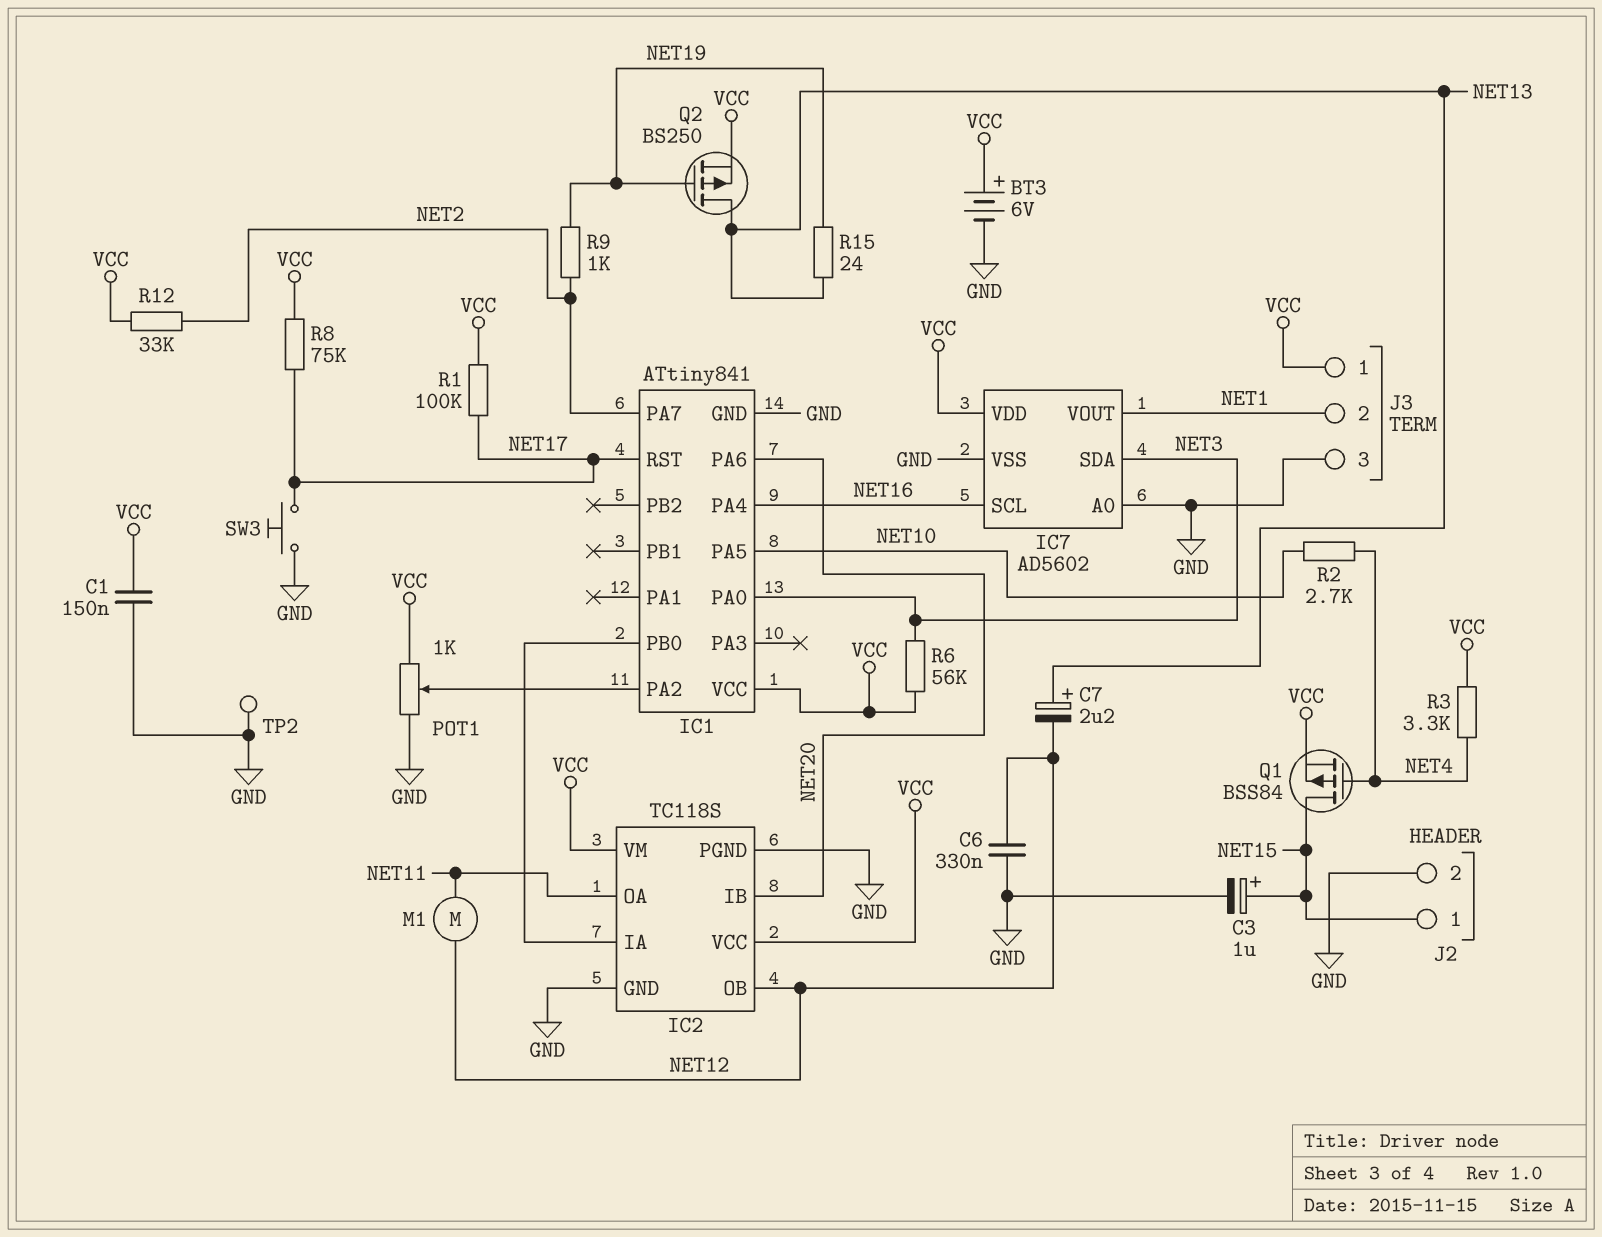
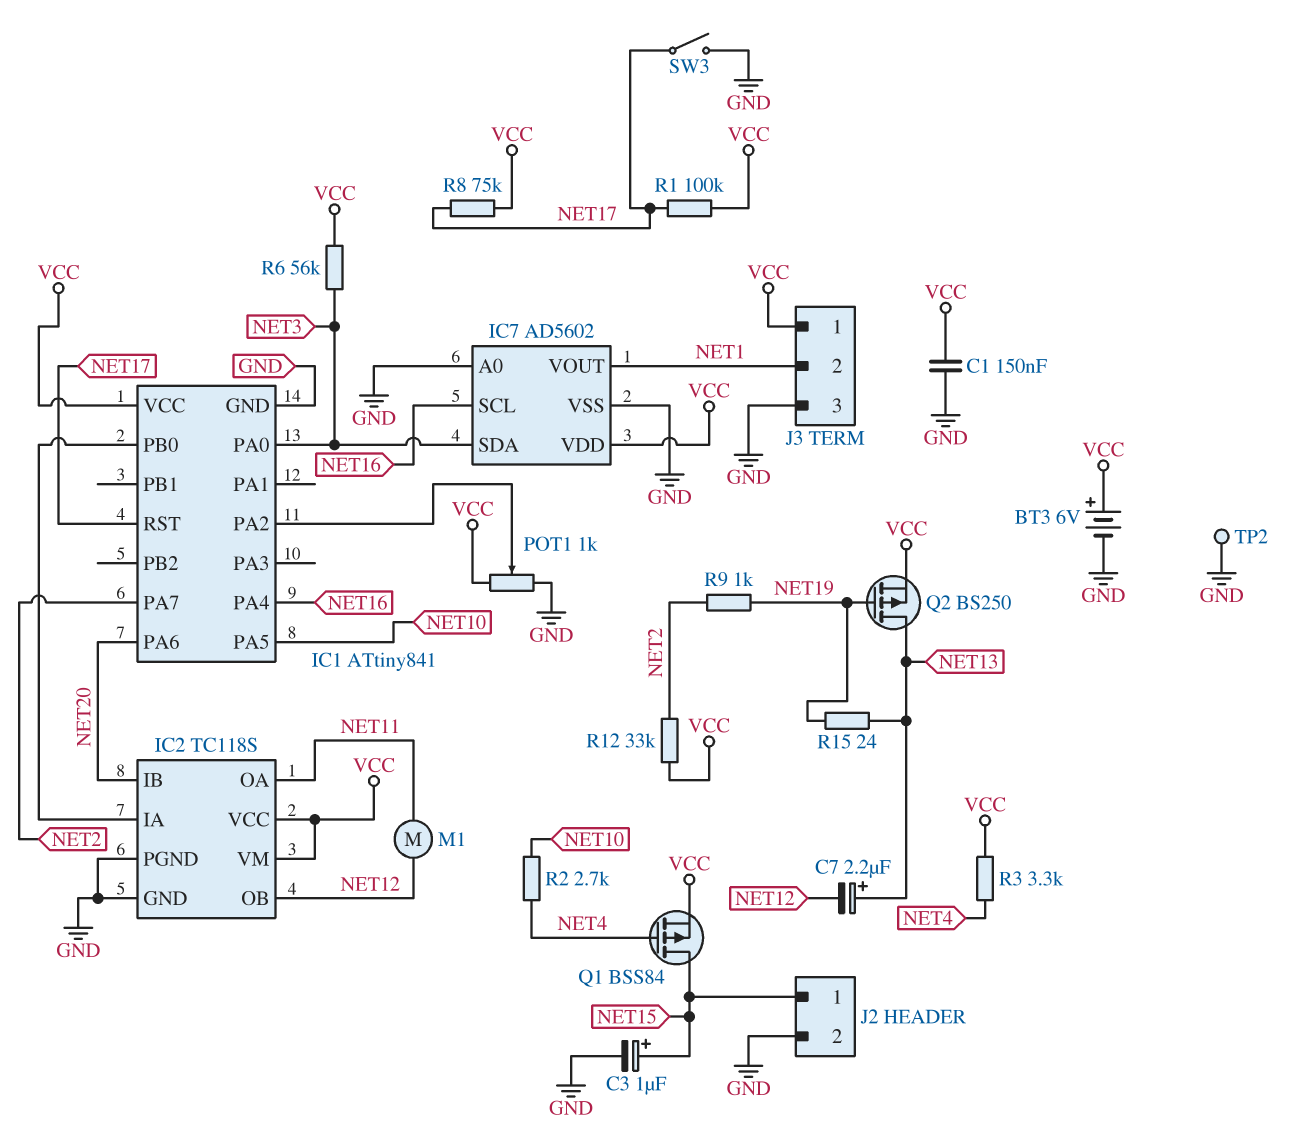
C6: 330nF (GND, NET12) -> none
SW3: button (GND, NET17) -> switch (GND, NET17)

